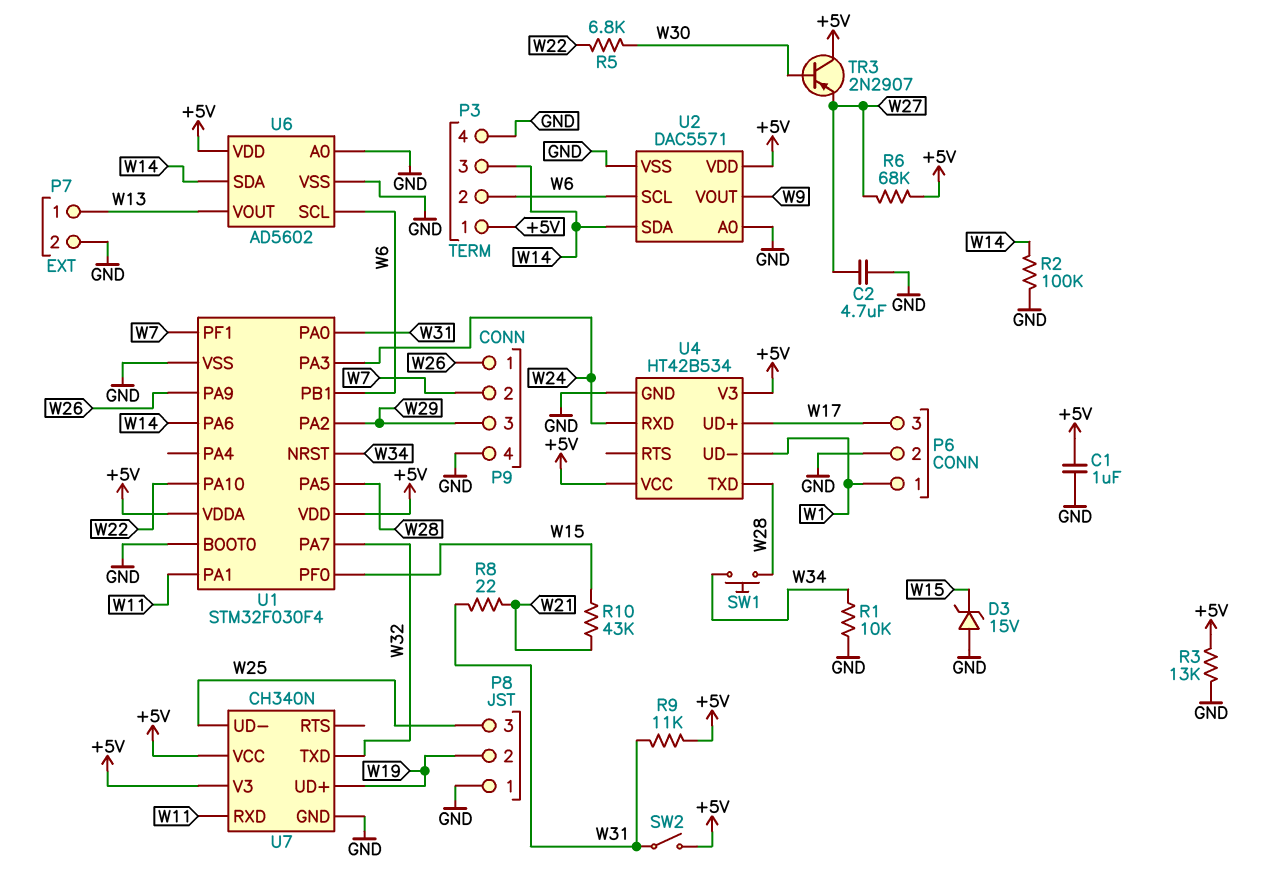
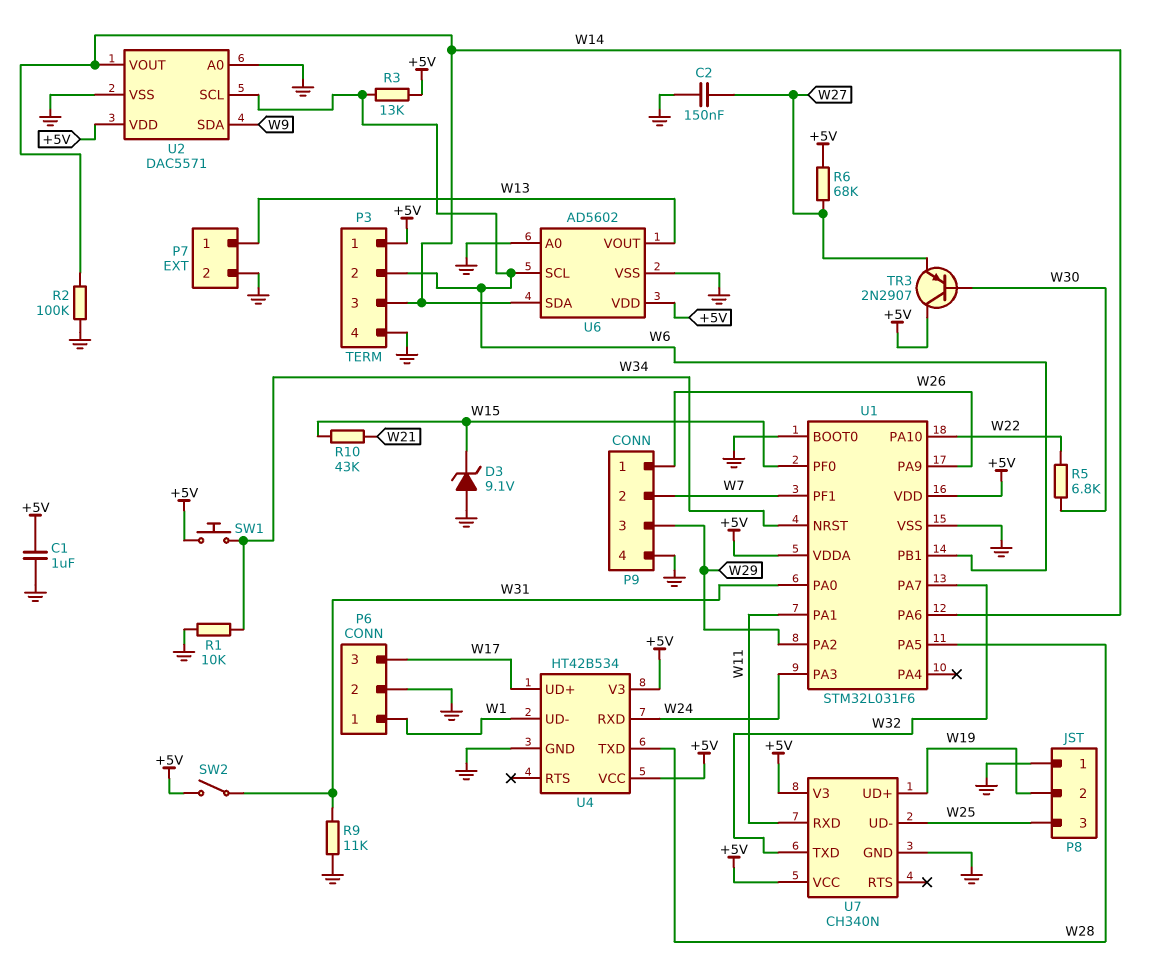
C2: 4.7uF (GND, W27) -> 150nF (GND, W27)
D3: zener 15V (A GND, K W15) -> zener 9.1V (A GND, K W15)
R3: 13k (+5V, GND) -> 13k (+5V, W6)
R8: 22 (W21, W31) -> none
R9: 11k (+5V, W31) -> 11k (GND, W31)
SW1: button (W28, W34) -> button (+5V, W34)
U1: STM32F030F4 -> STM32L031F6
U2 pin SDA: W14 -> W9
U2 pin VOUT: W9 -> W14

